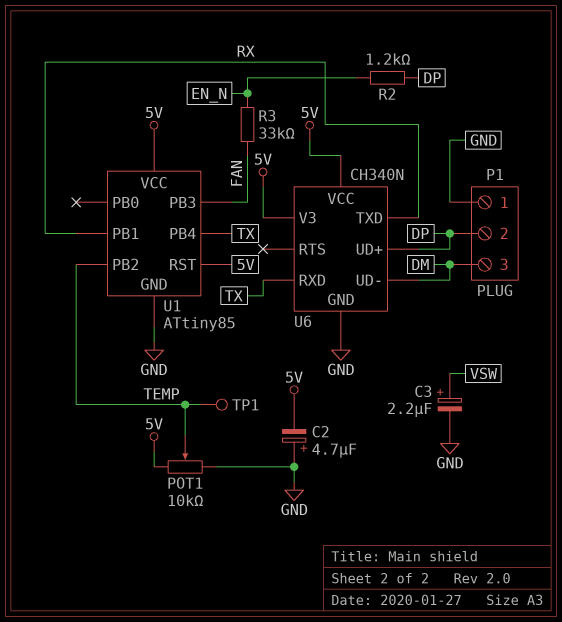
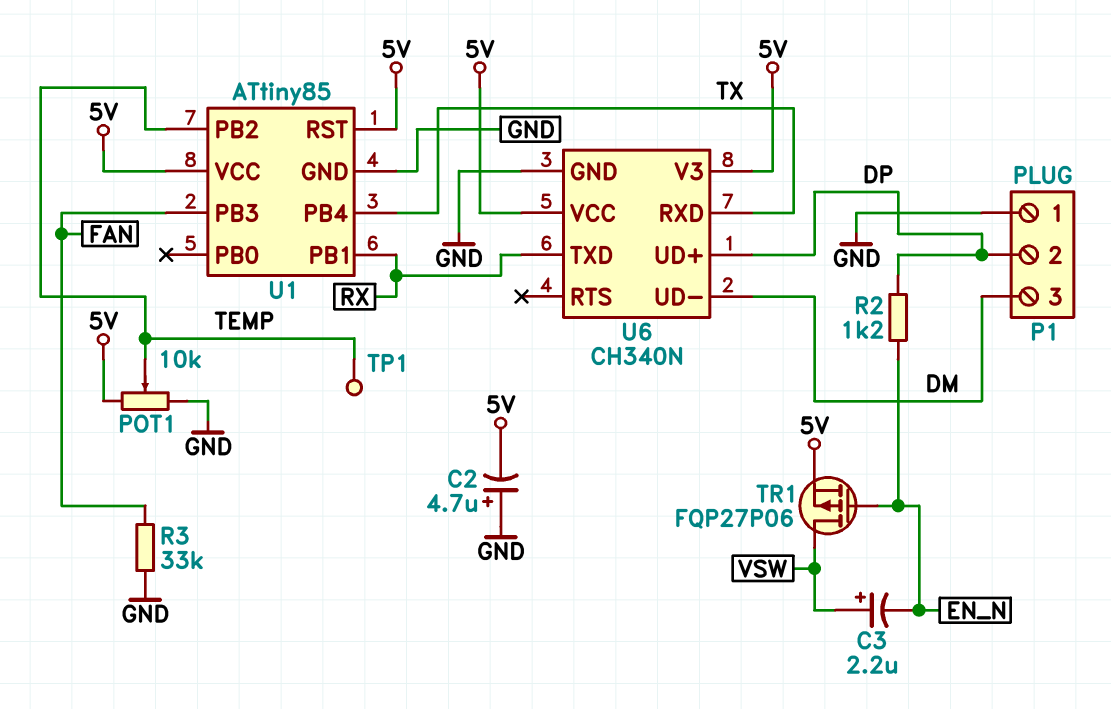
C3: 2.2uF (plus VSW, minus GND) -> 2.2uF (plus VSW, minus EN_N)
R3: 33k (EN_N, FAN) -> 33k (FAN, GND)
TR1: none -> PMOS FQP27P06 (G EN_N, D VSW, S 5V)

